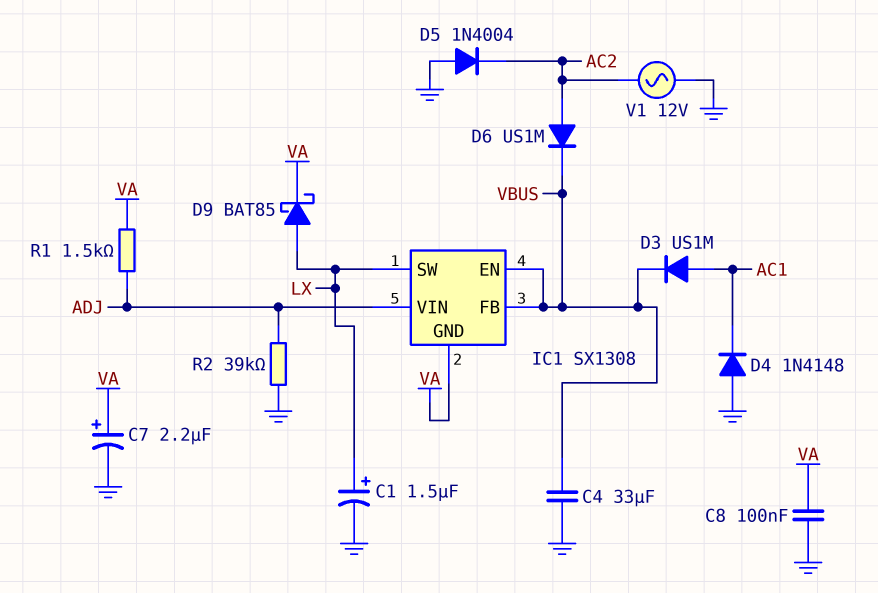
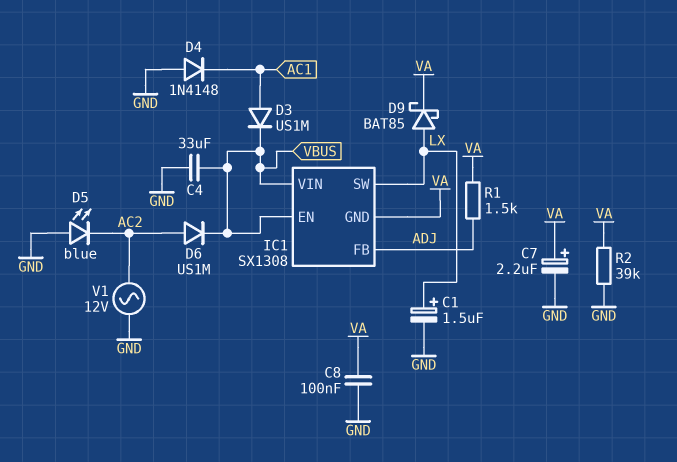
D5: diode 1N4004 (A GND, K AC2) -> LED blue (A GND, K AC2)
IC1 pin FB: VBUS -> ADJ
IC1 pin VIN: ADJ -> VBUS
R2: 39k (ADJ, GND) -> 39k (GND, VA)

